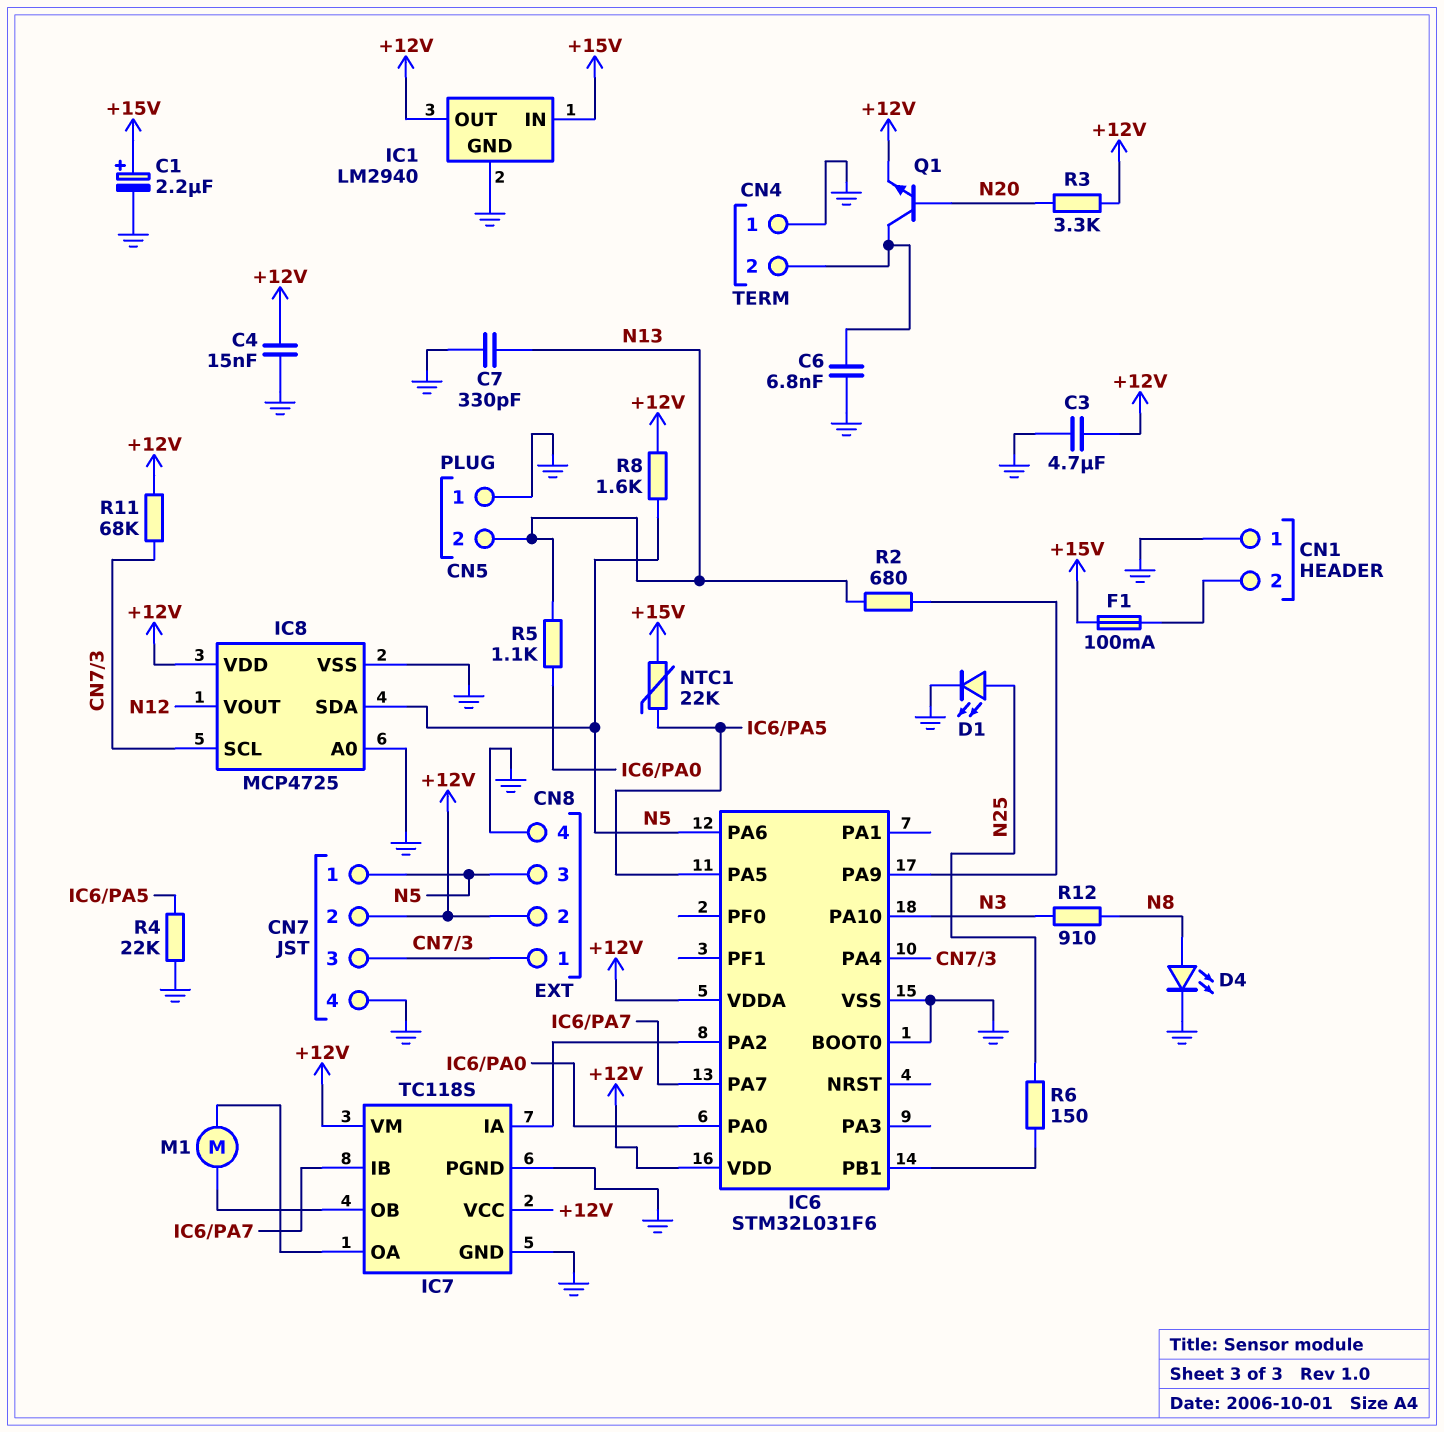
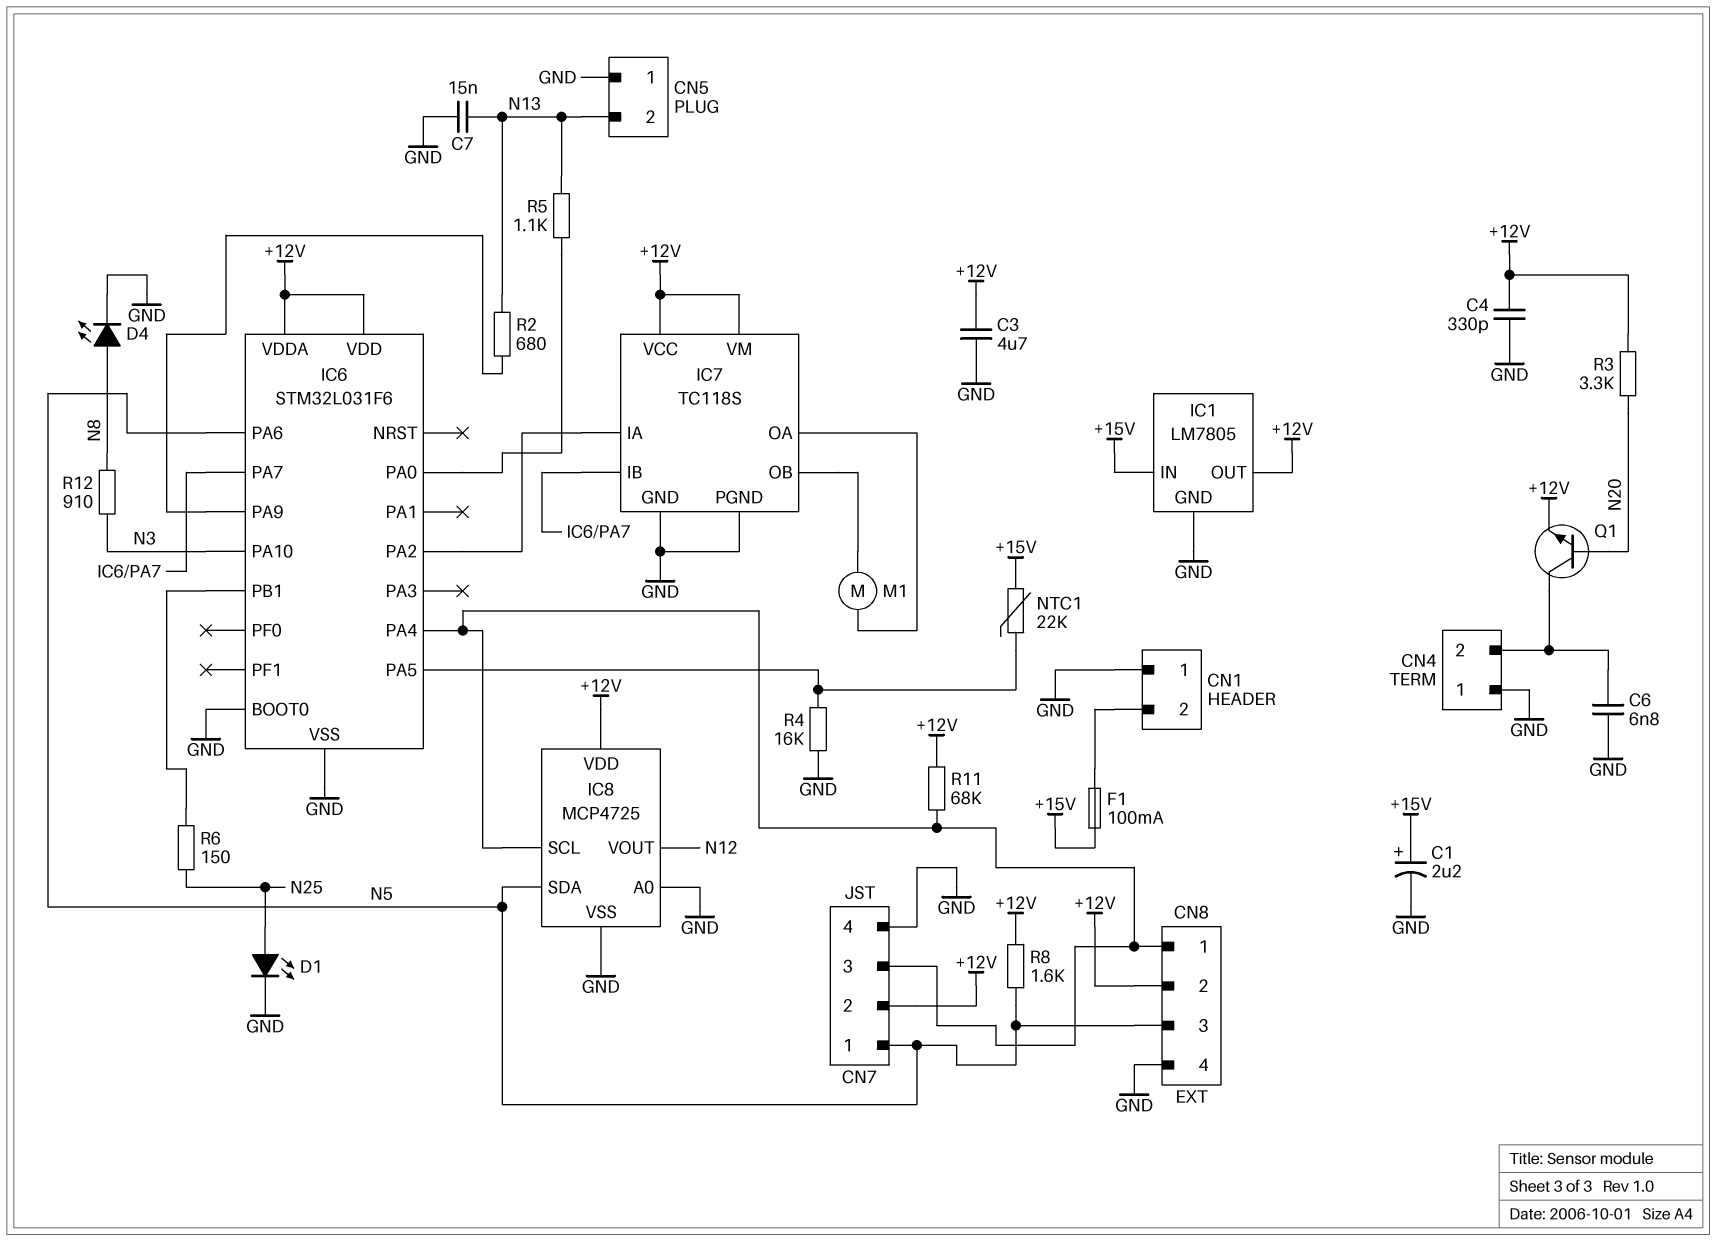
C4: 15nF (+12V, GND) -> 330pF (+12V, GND)
C7: 330pF (GND, N13) -> 15nF (GND, N13)
IC1: LM2940 -> LM7805
R4: 22k (GND, IC6/PA5) -> 16k (GND, IC6/PA5)

